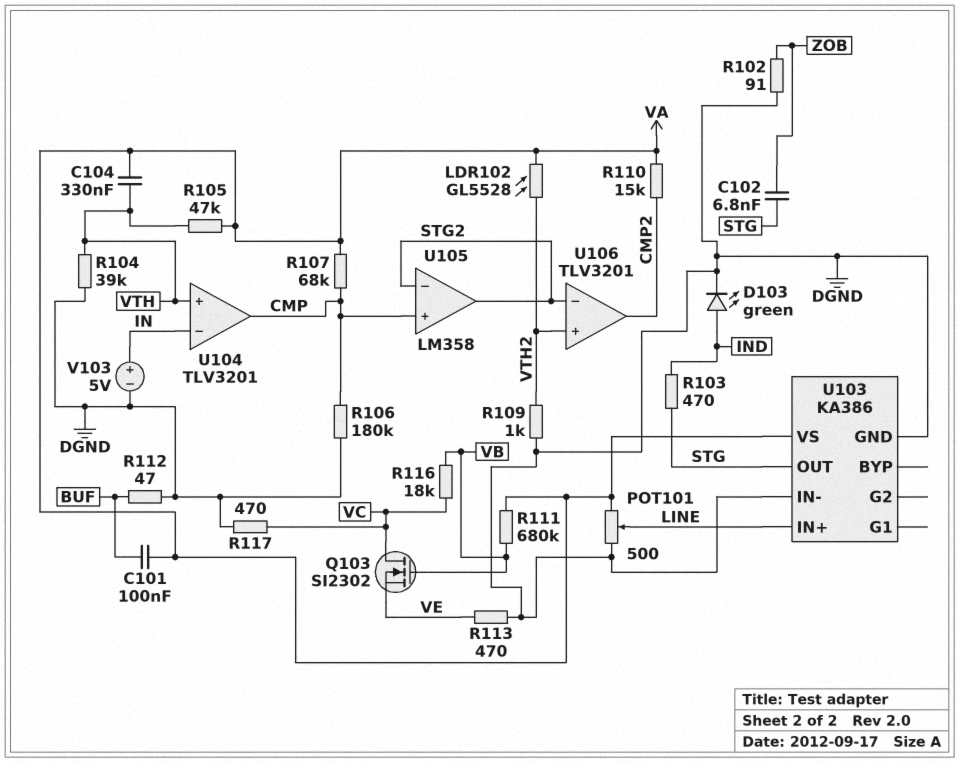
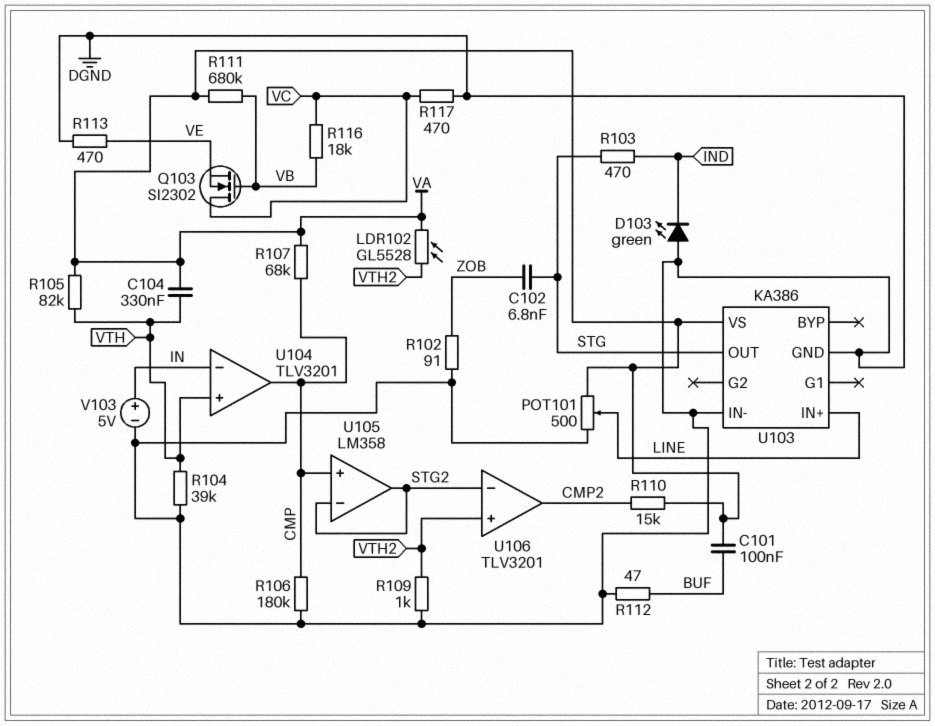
D103: LED green (A IND, K DGND) -> LED green (A DGND, K IND)
R105: 47k (VA, VTH) -> 82k (VA, VTH)

